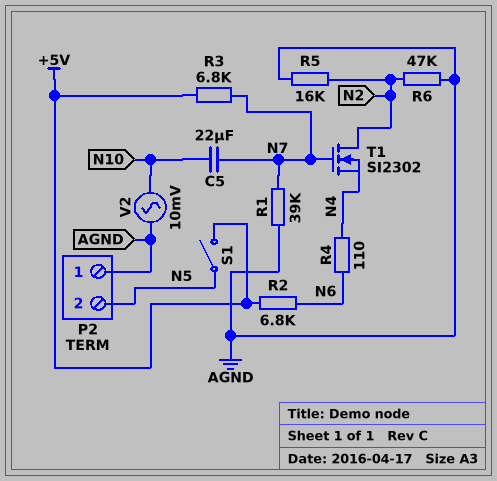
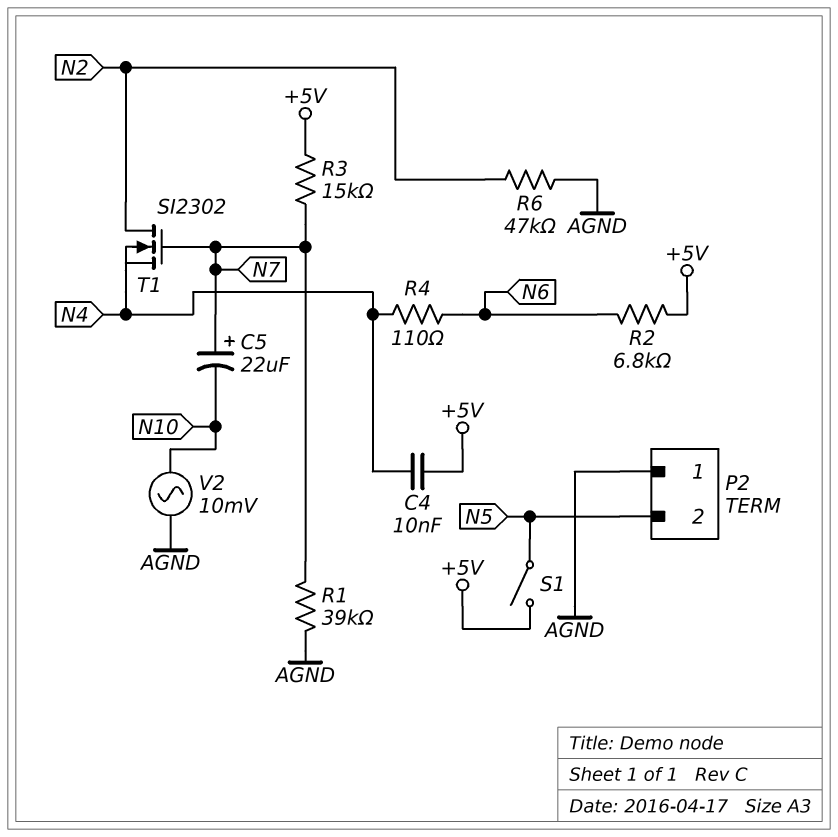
C4: none -> 10nF (+5V, N4)
C5: 22uF (N7, N10) -> 22uF (plus N7, minus N10)
R3: 6.8k (+5V, N7) -> 15k (+5V, N7)
R5: 16k (AGND, N2) -> none

